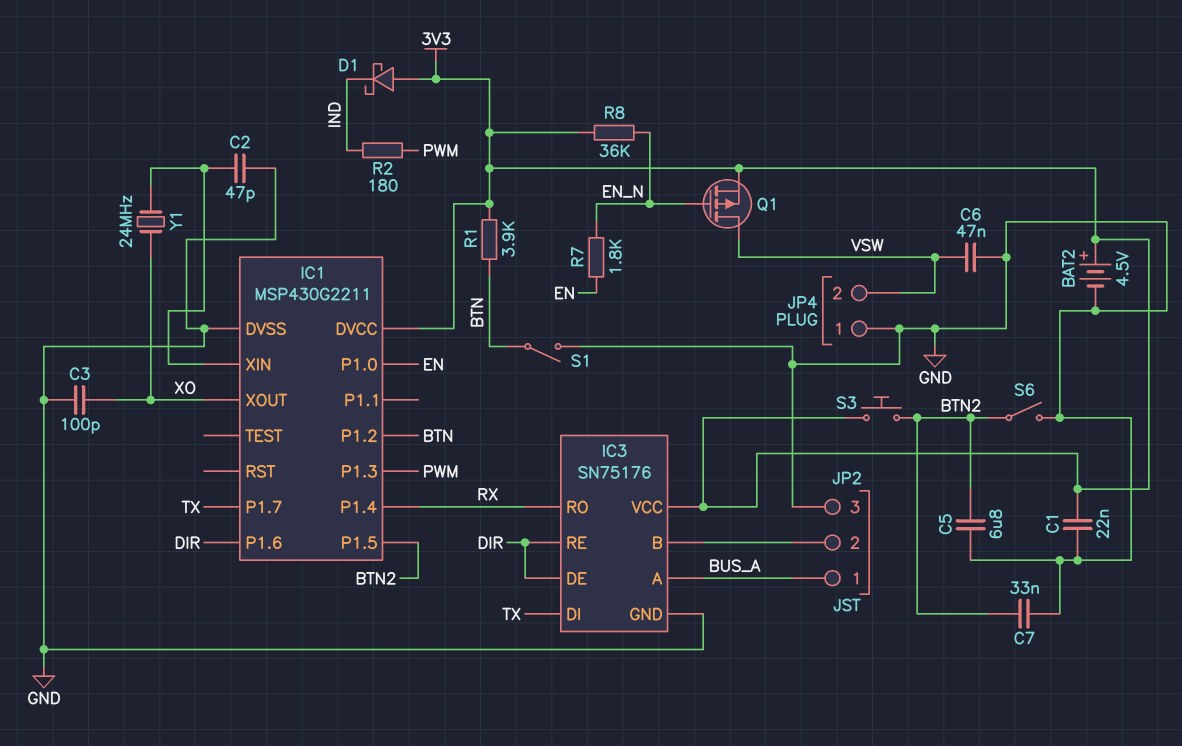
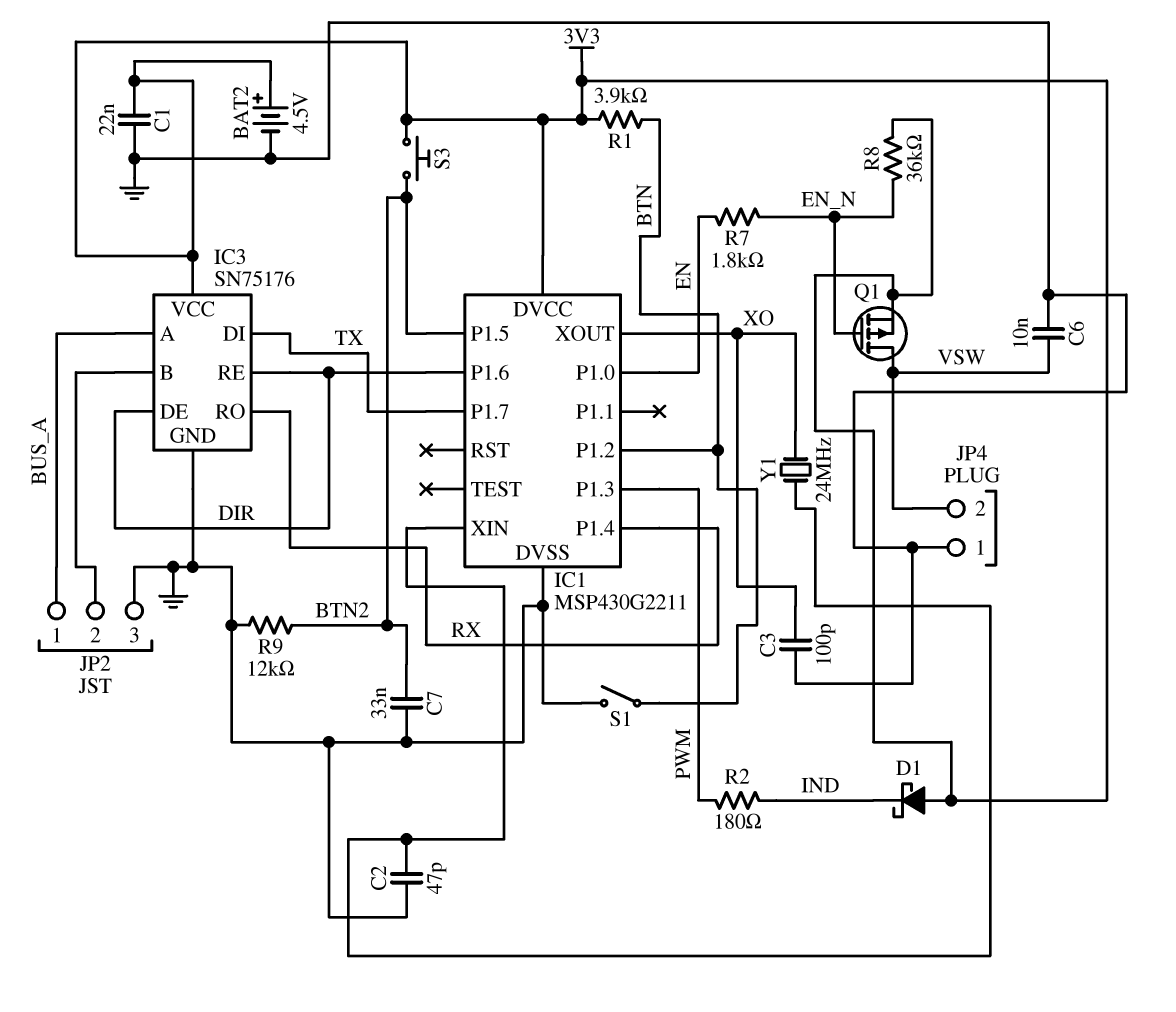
C5: 6.8uF (BTN2, GND) -> none
C6: 47nF (GND, VSW) -> 10nF (GND, VSW)
R9: none -> 12k (BTN2, GND)
S6: switch (BTN2, GND) -> none

